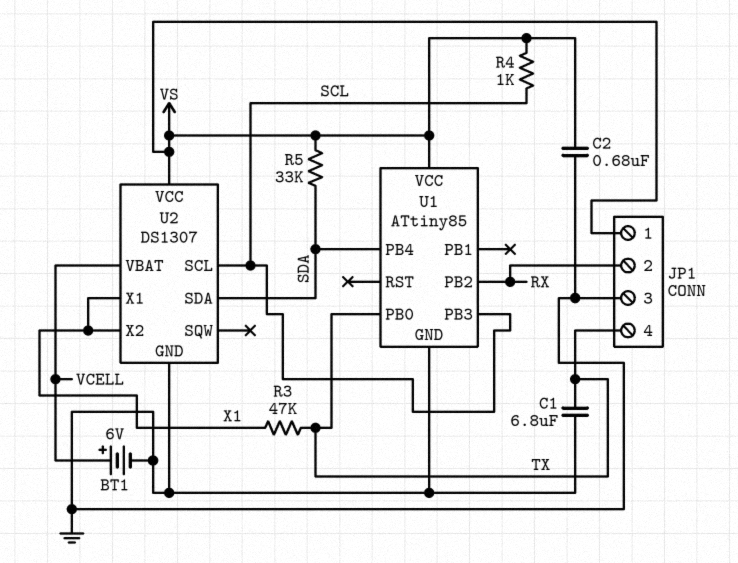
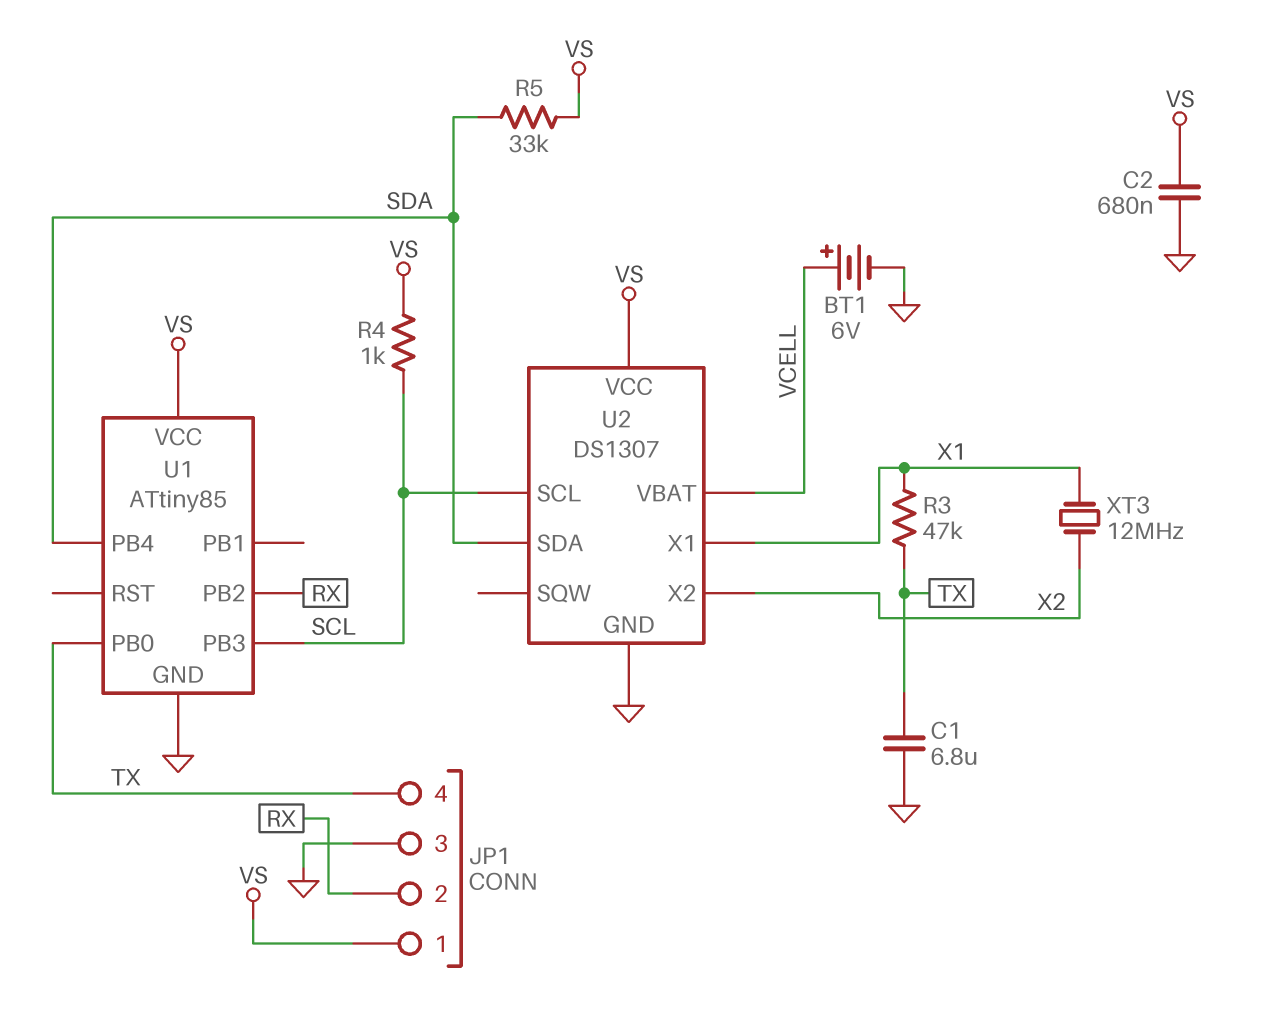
U2 pin X2: X1 -> X2
XT3: none -> 12MHz (X1, X2)

